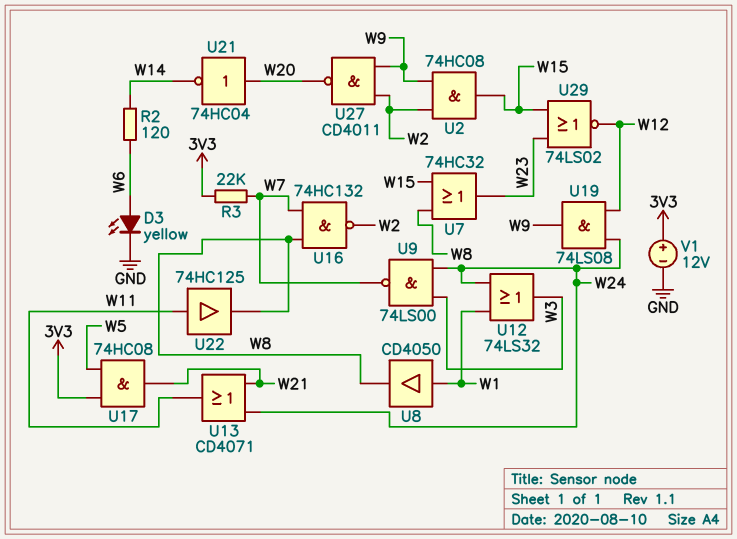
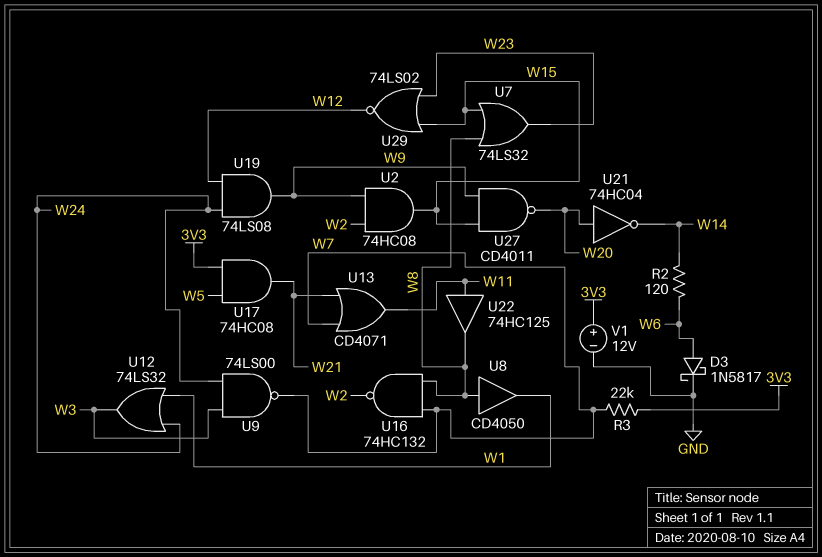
D3: LED yellow (A W6, K GND) -> schottky 1N5817 (A W6, K GND)
U7: OR 74HC32 (in W8, in W15, out W23) -> OR 74LS32 (in W8, in W15, out W23)
U8: buffer CD4050 (in W1, out W8) -> buffer CD4050 (in W8, out W1)
U13: OR CD4071 (in W21, in W24, out W11) -> OR CD4071 (in W7, in W21, out W11)
U27: NAND CD4011 (in W2, in W9, out W20) -> NAND CD4011 (in W9, in W15, out W20)

